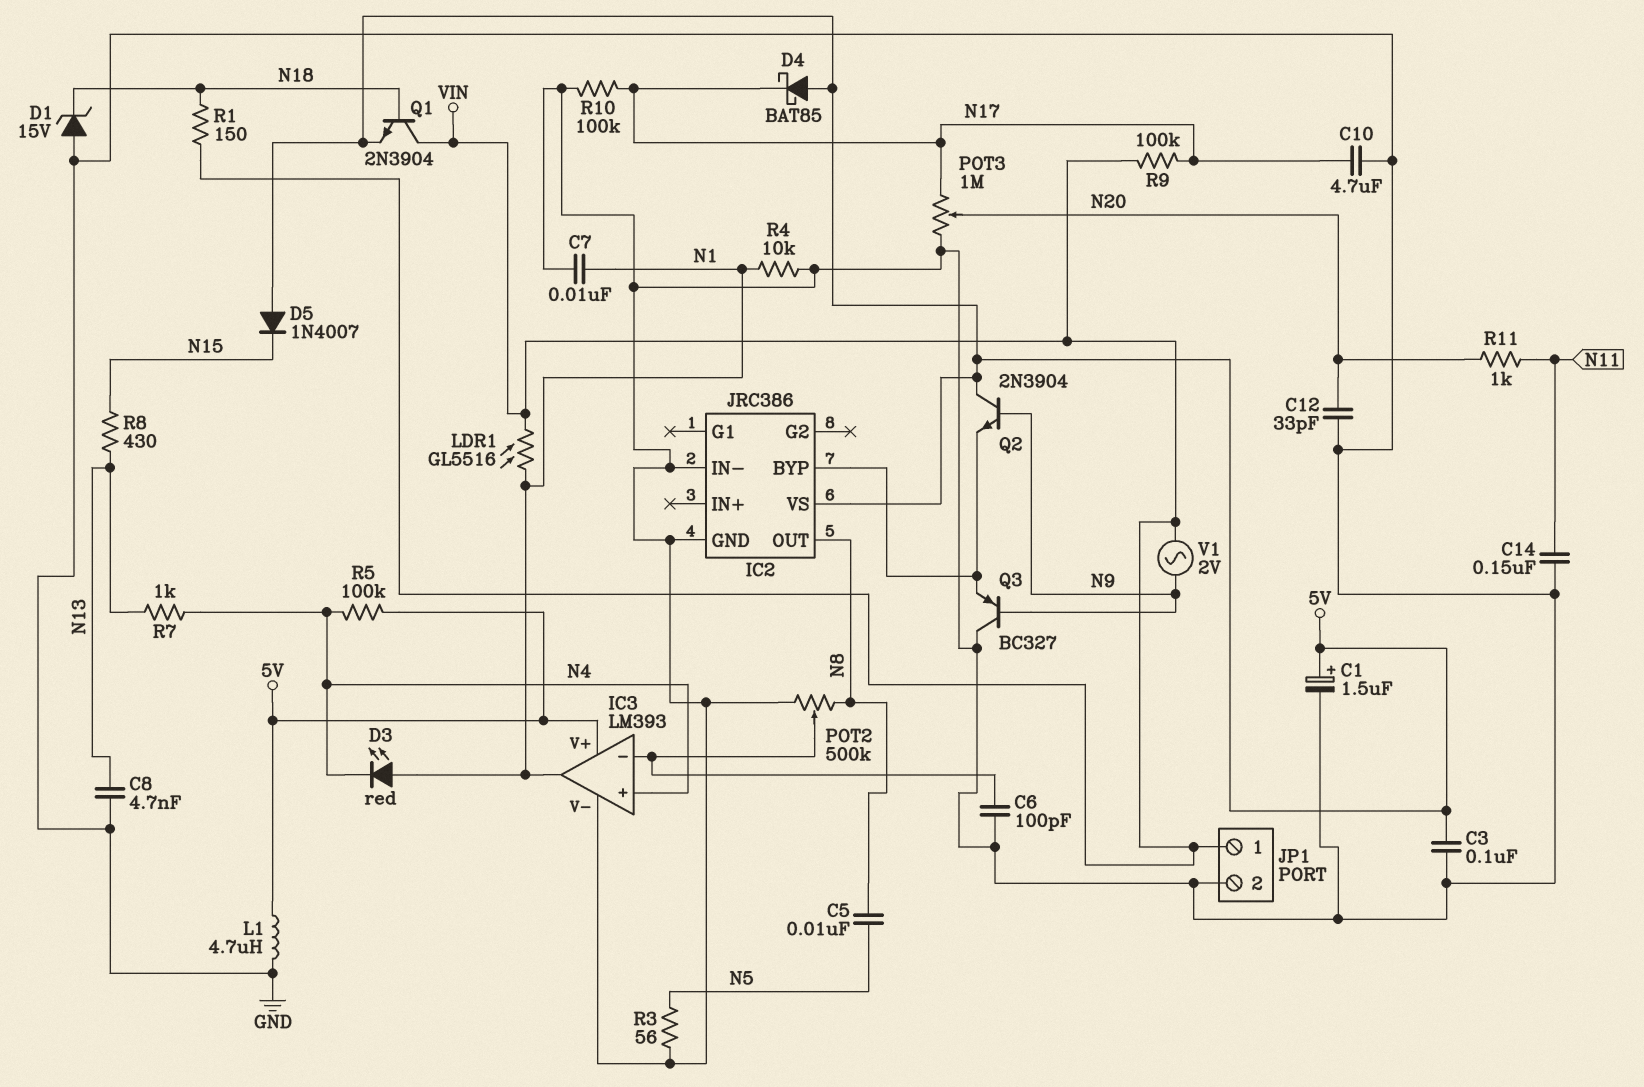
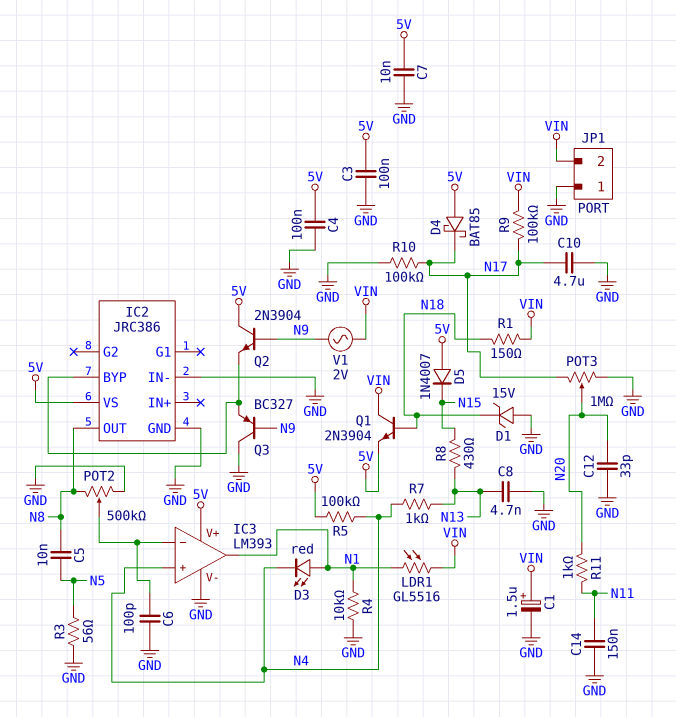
C1: 1.5uF (plus 5V, minus GND) -> 1.5uF (plus VIN, minus GND)
C4: none -> 100nF (5V, GND)
C7: 10nF (GND, N1) -> 10nF (5V, GND)
JP1 pin 1: VIN -> GND
JP1 pin 2: GND -> VIN
L1: 4.7uH (5V, GND) -> none

